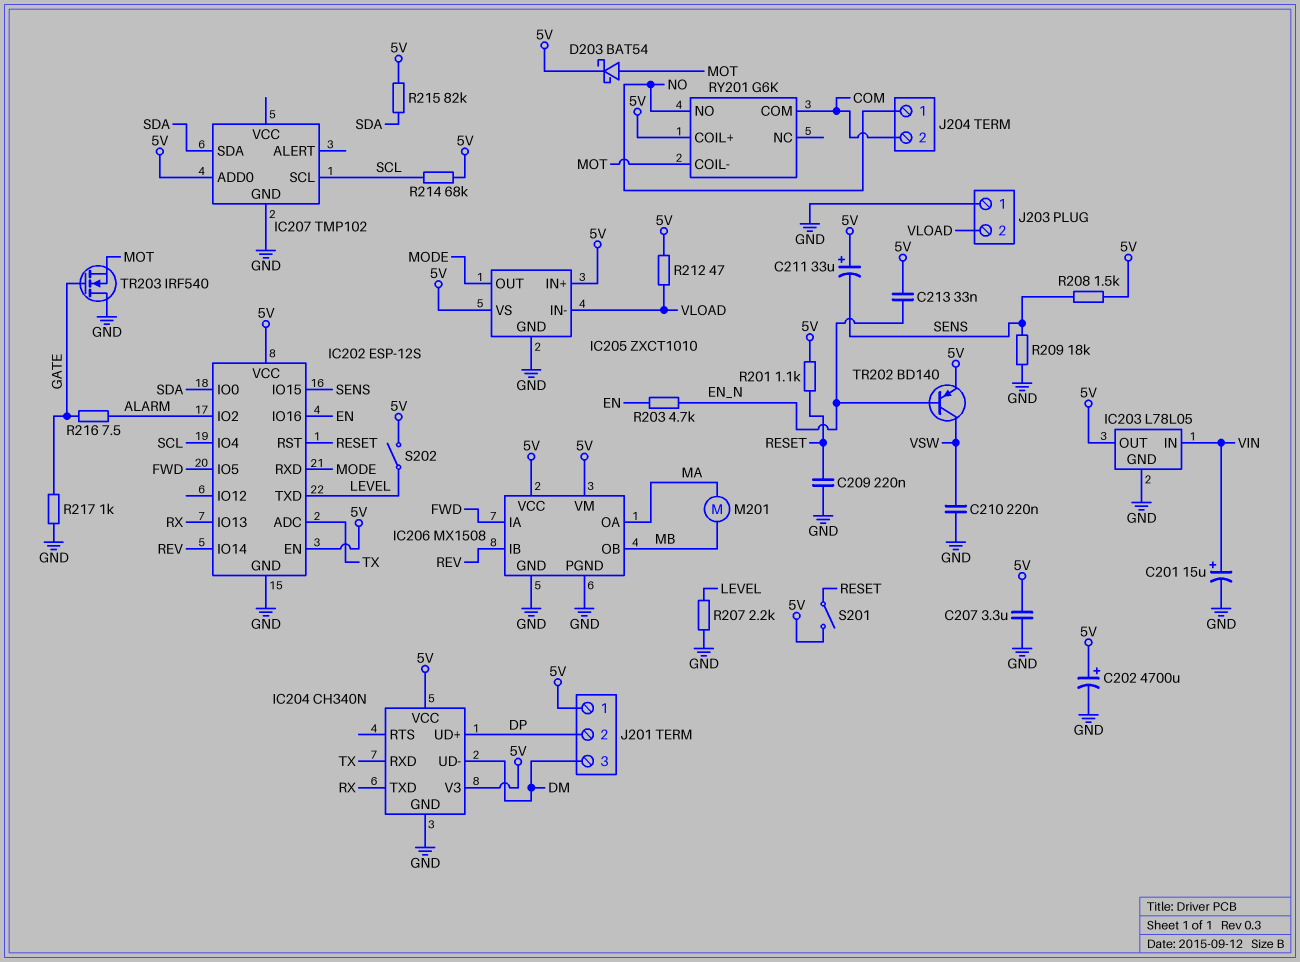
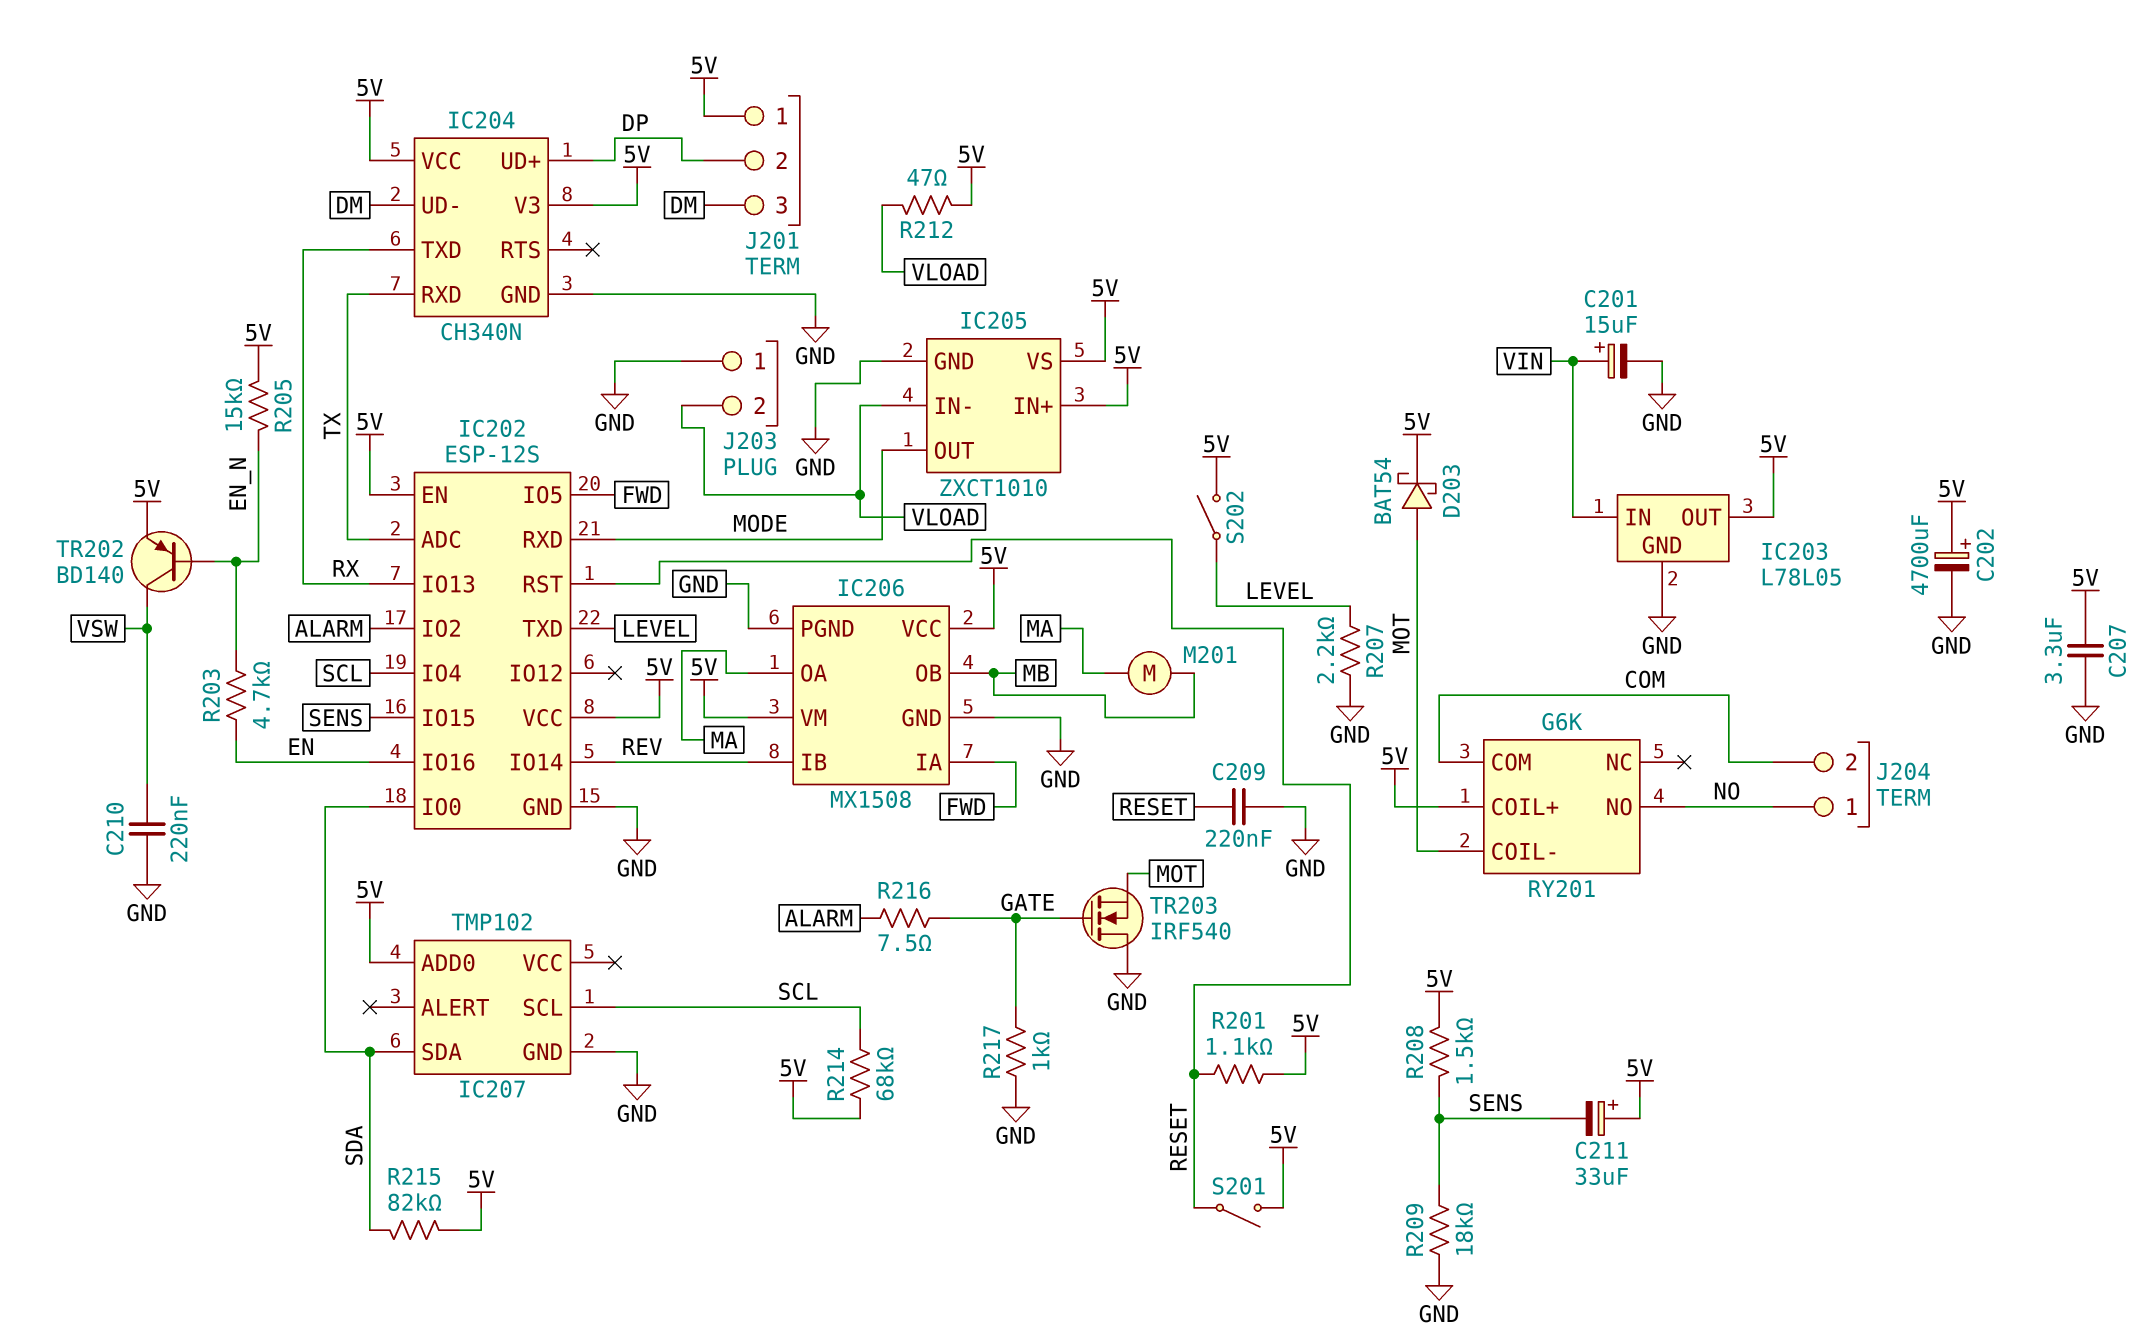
C213: 33nF (5V, EN_N) -> none
R205: none -> 15k (5V, EN_N)

